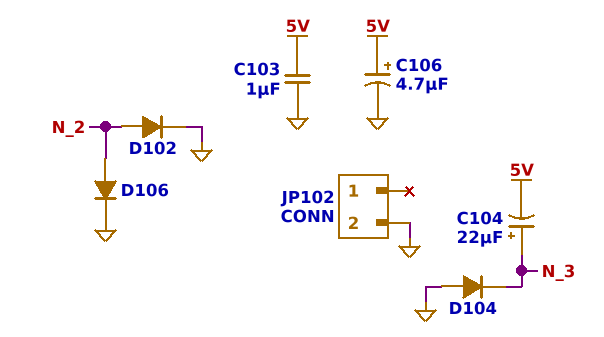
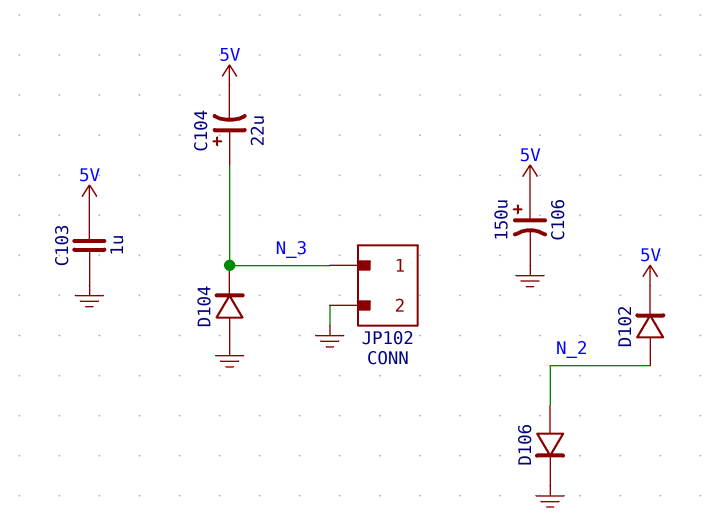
C106: 4.7uF (plus 5V, minus GND) -> 150uF (plus 5V, minus GND)
D102: diode (A N_2, K GND) -> diode (A N_2, K 5V)
JP102 pin 1: none -> N_3

